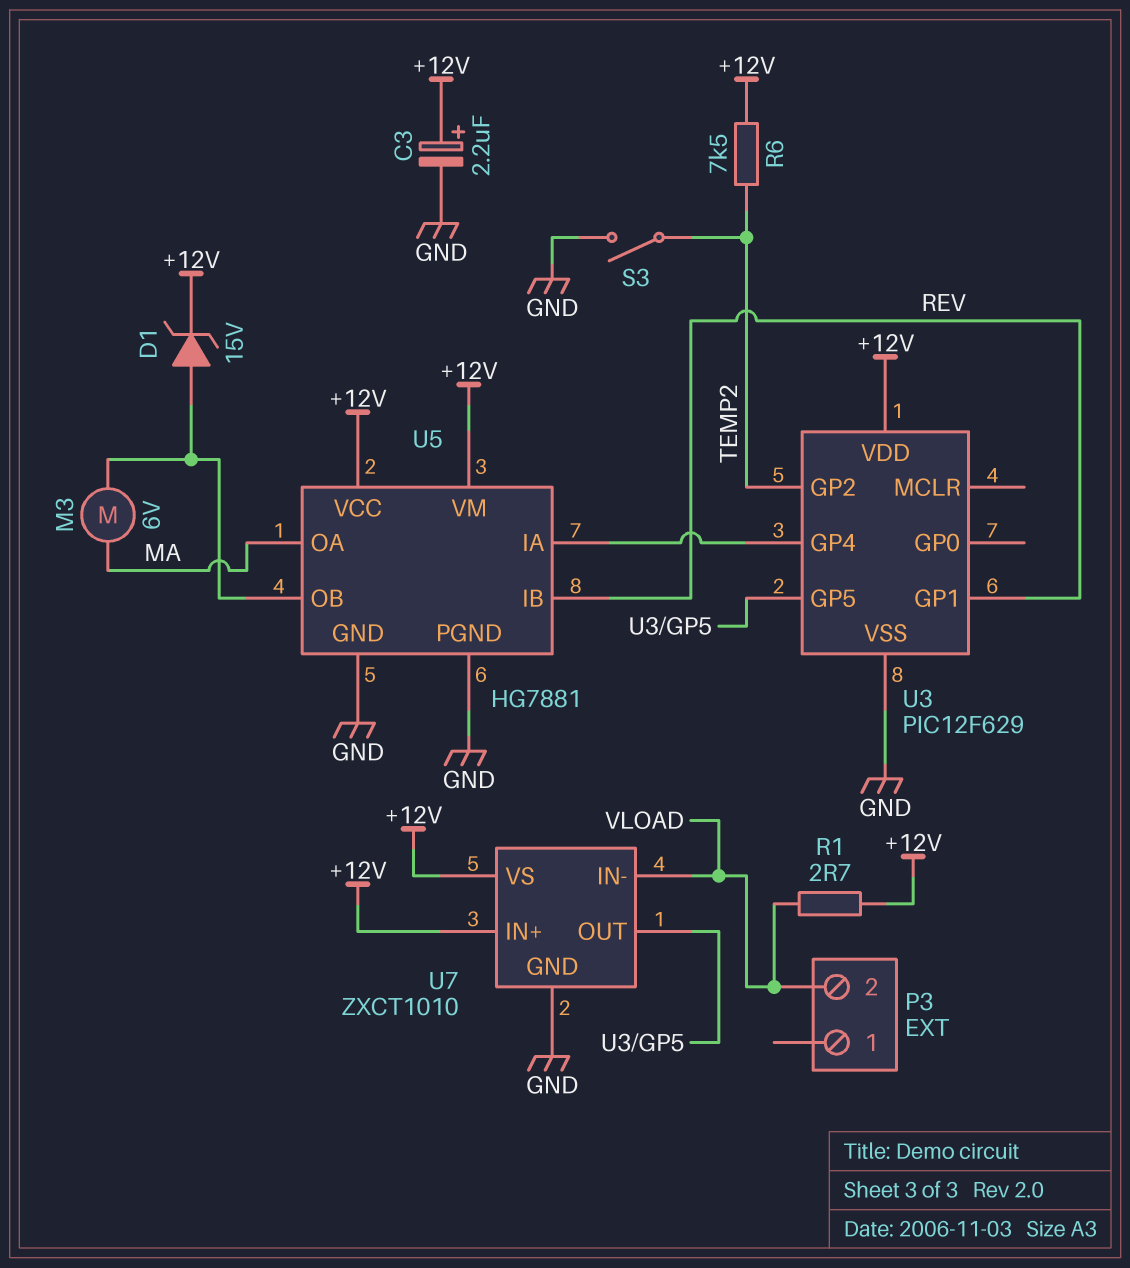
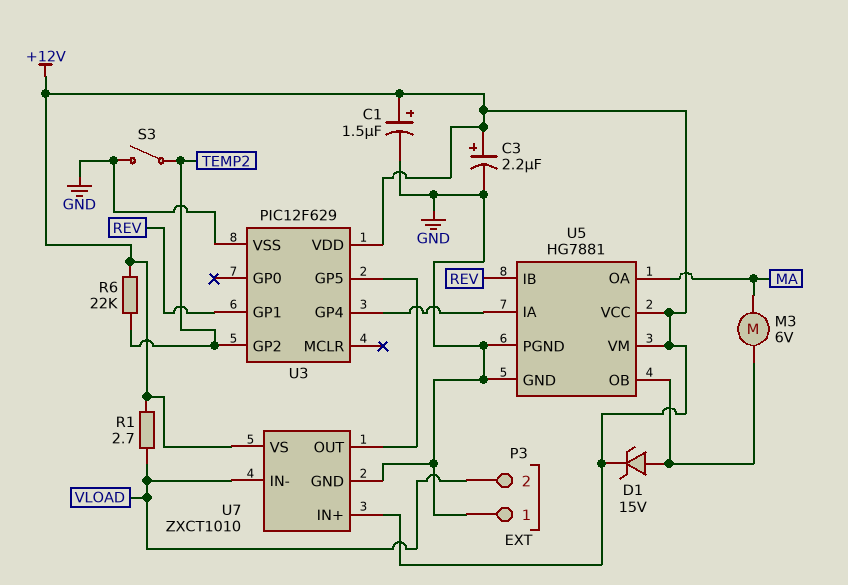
C1: none -> 1.5uF (plus +12V, minus GND)
P3 pin 1: none -> GND
R6: 7.5k (+12V, TEMP2) -> 22k (+12V, TEMP2)

